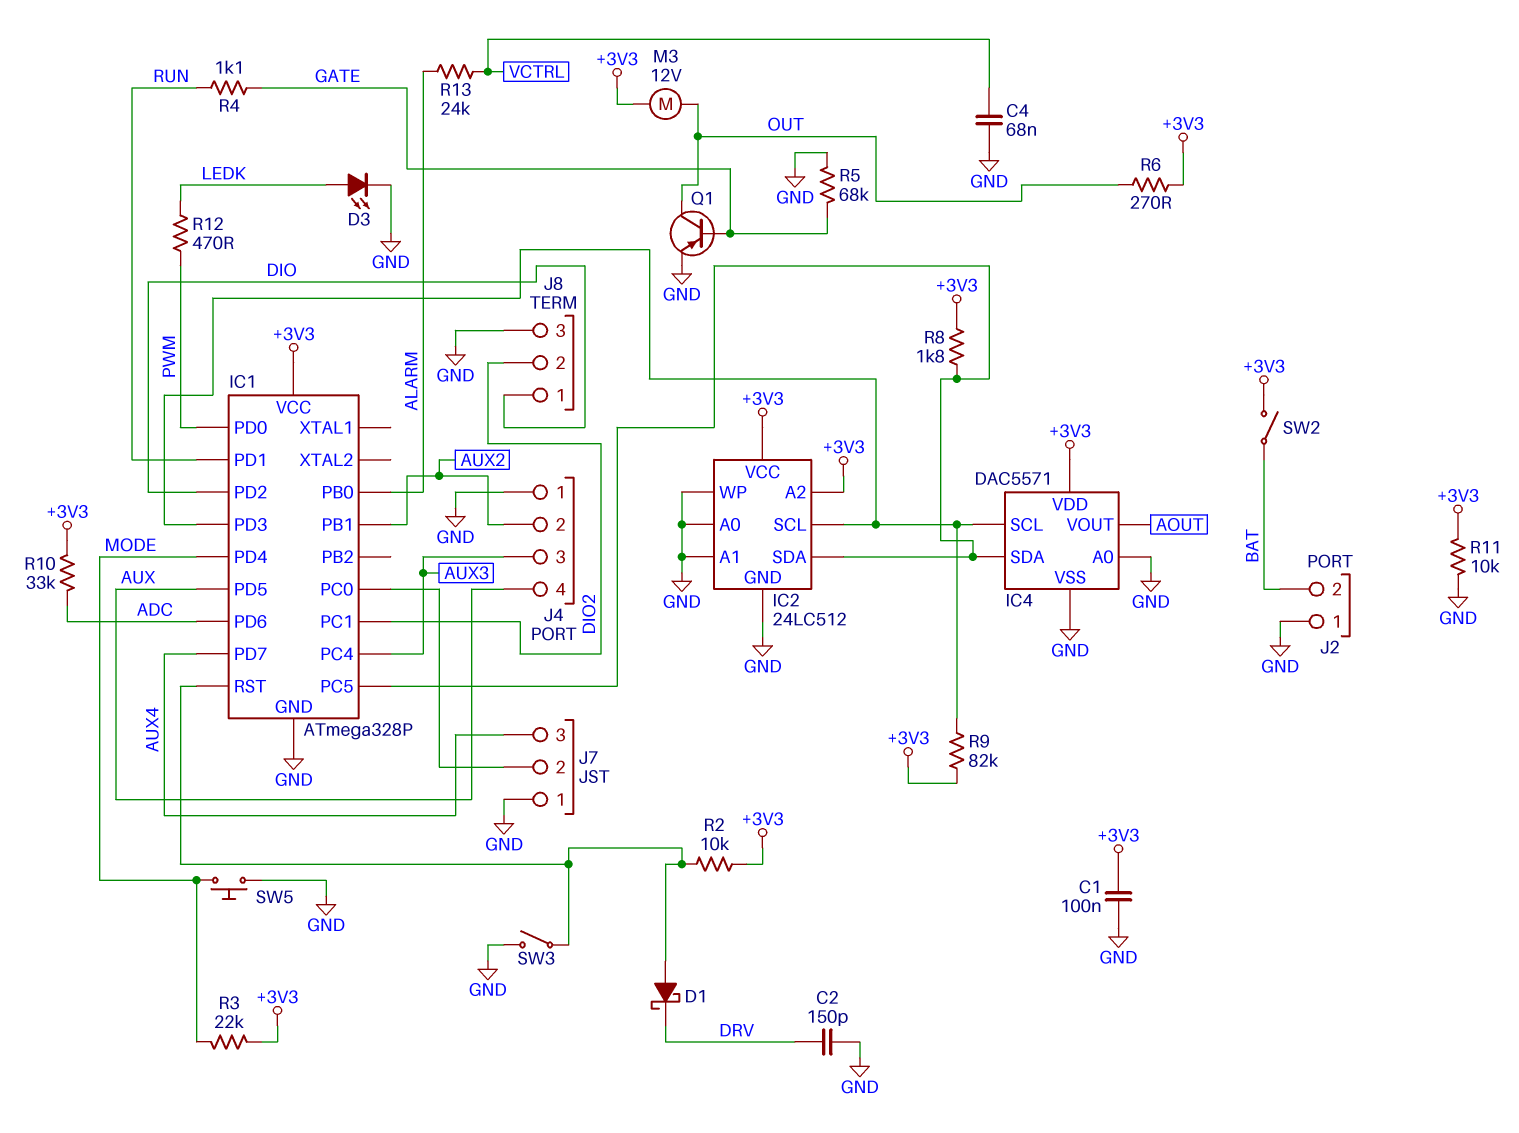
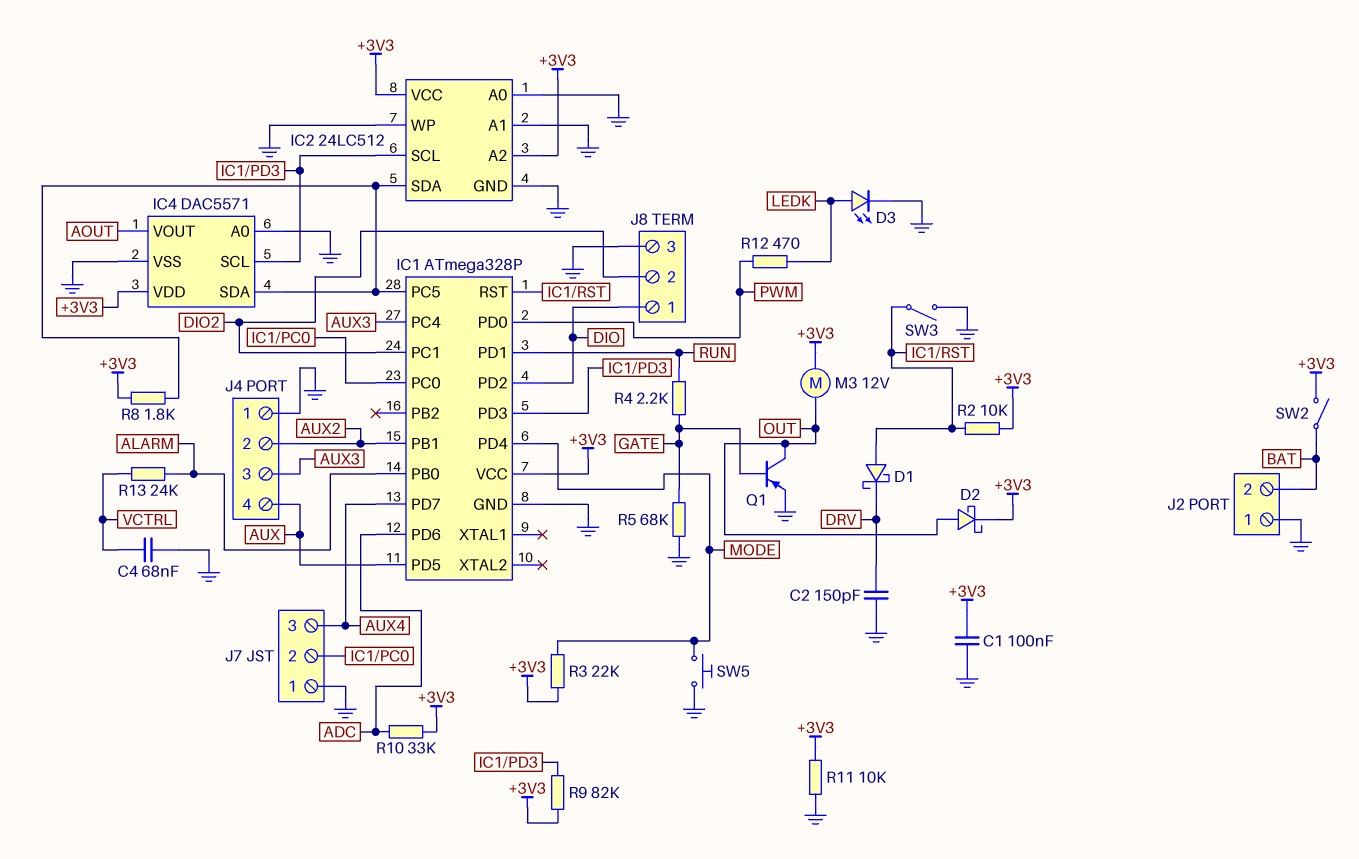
D2: none -> schottky (A OUT, K +3V3)
R4: 1.1k (GATE, RUN) -> 2.2k (GATE, RUN)
R6: 270 (+3V3, OUT) -> none

